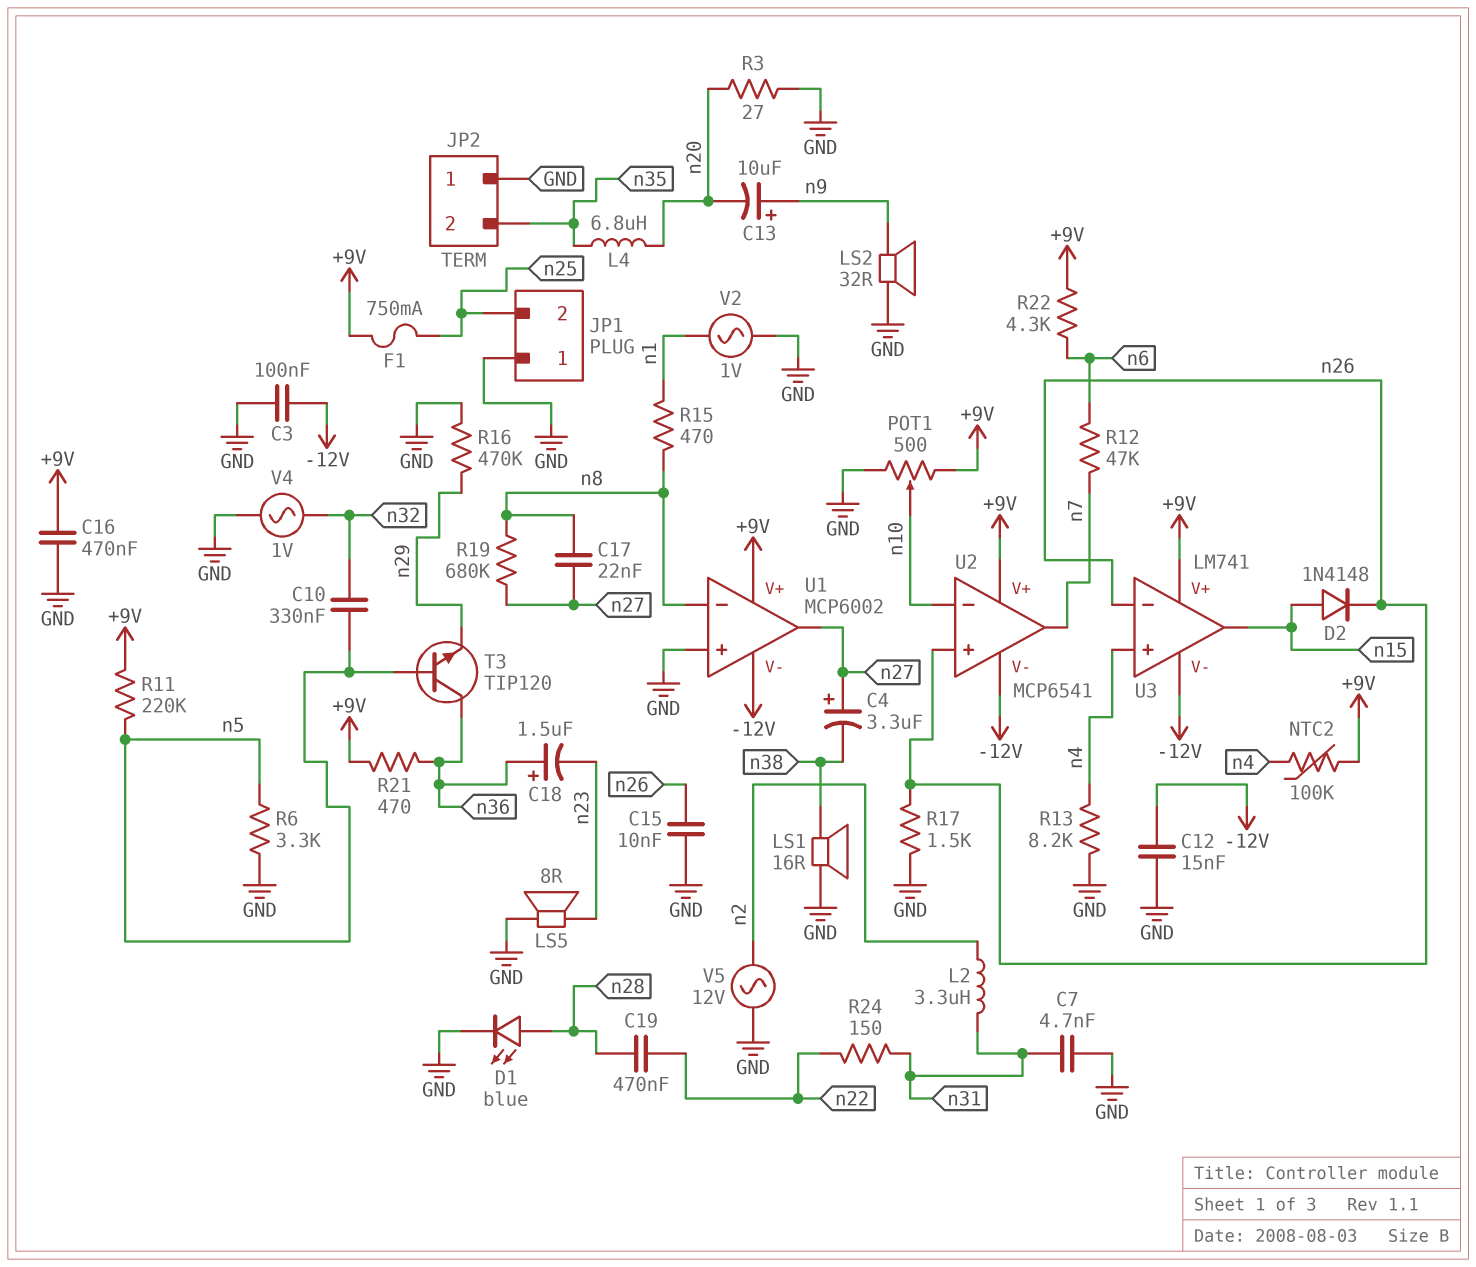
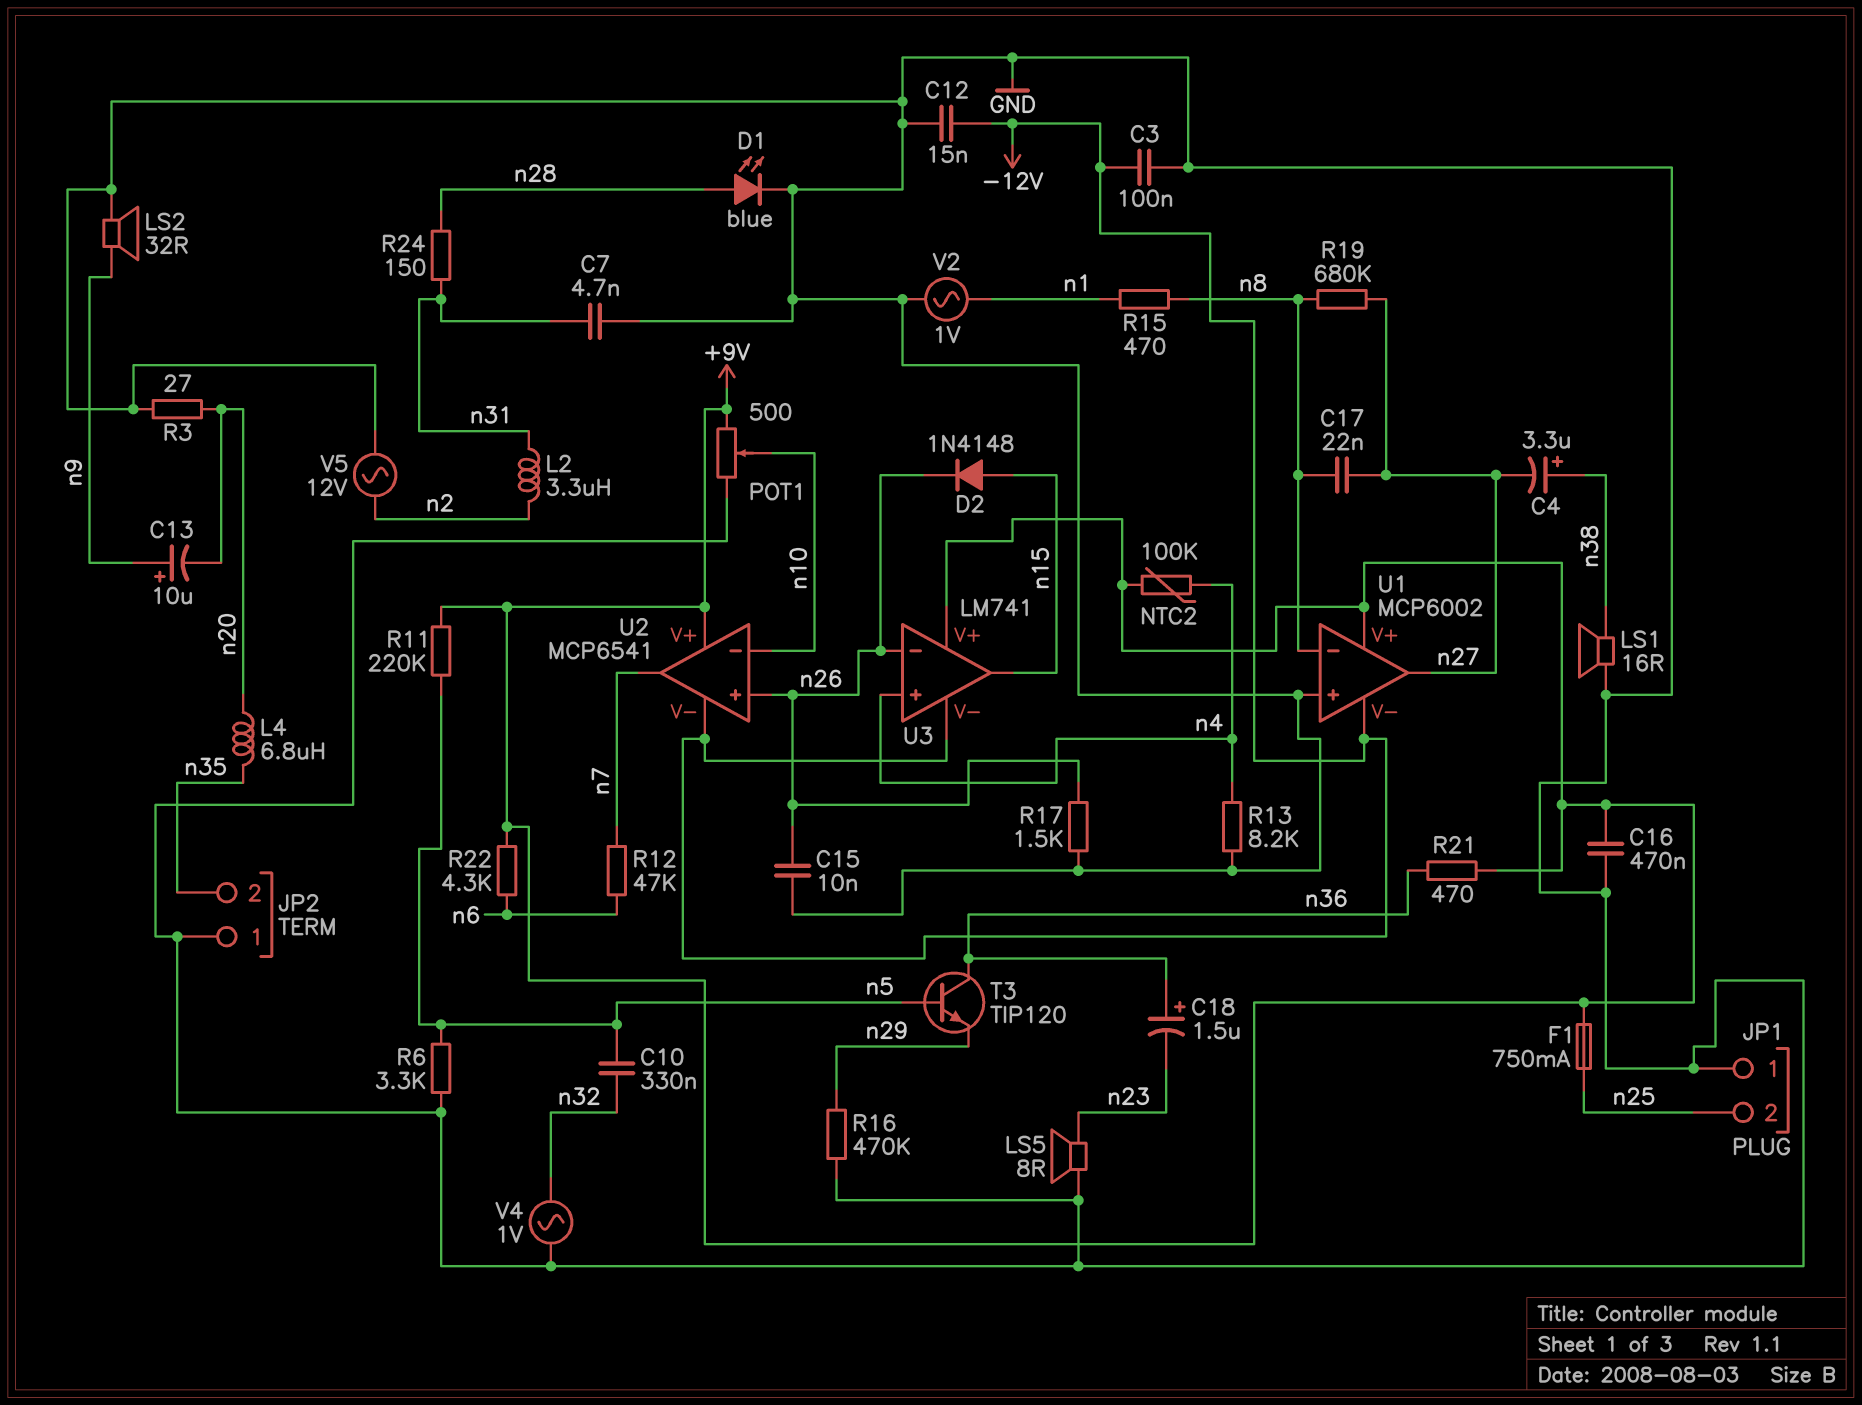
C4: 3.3uF (plus n27, minus n38) -> 3.3uF (plus n38, minus n27)
C19: 470nF (n22, n28) -> none
R24: 150 (n22, n31) -> 150 (n28, n31)

